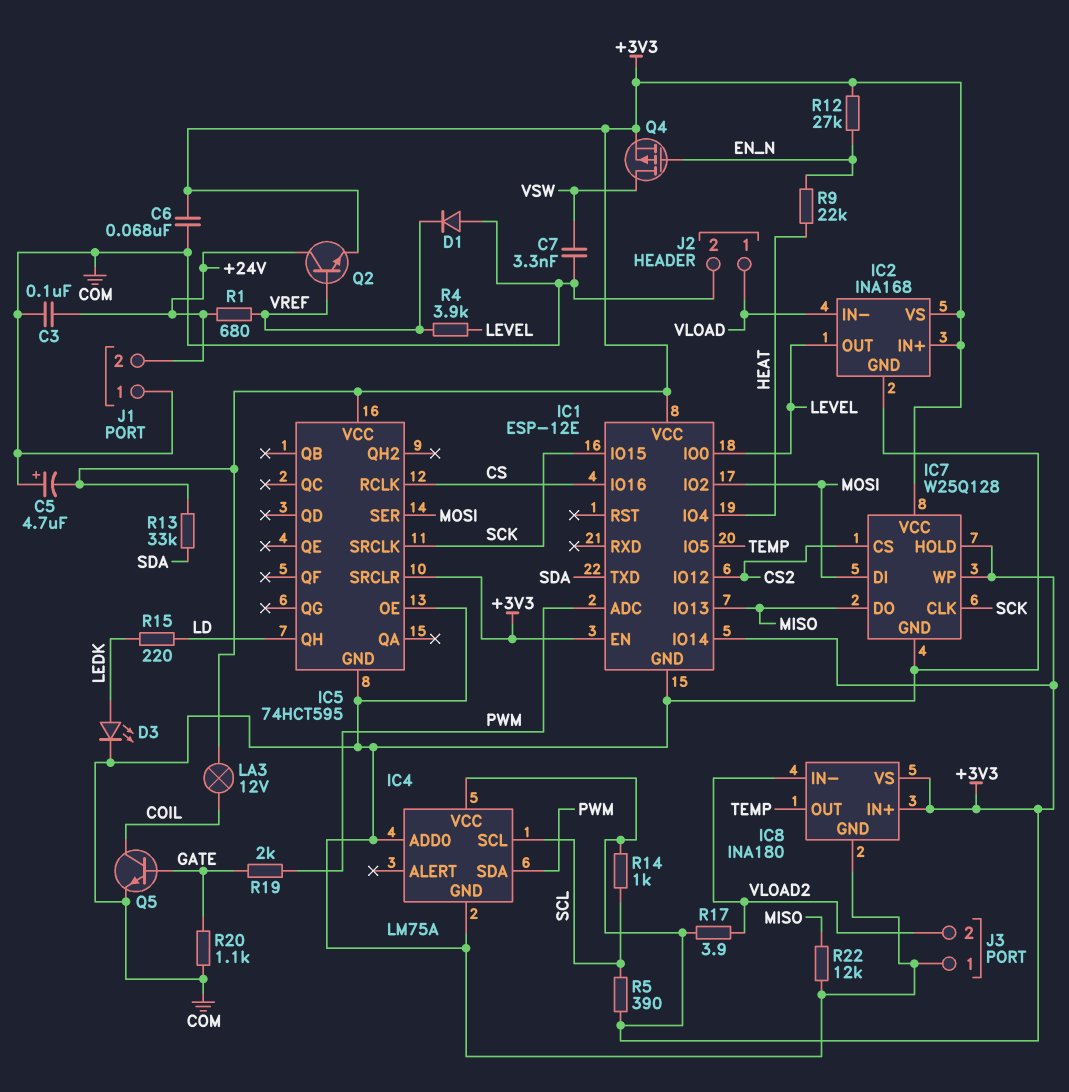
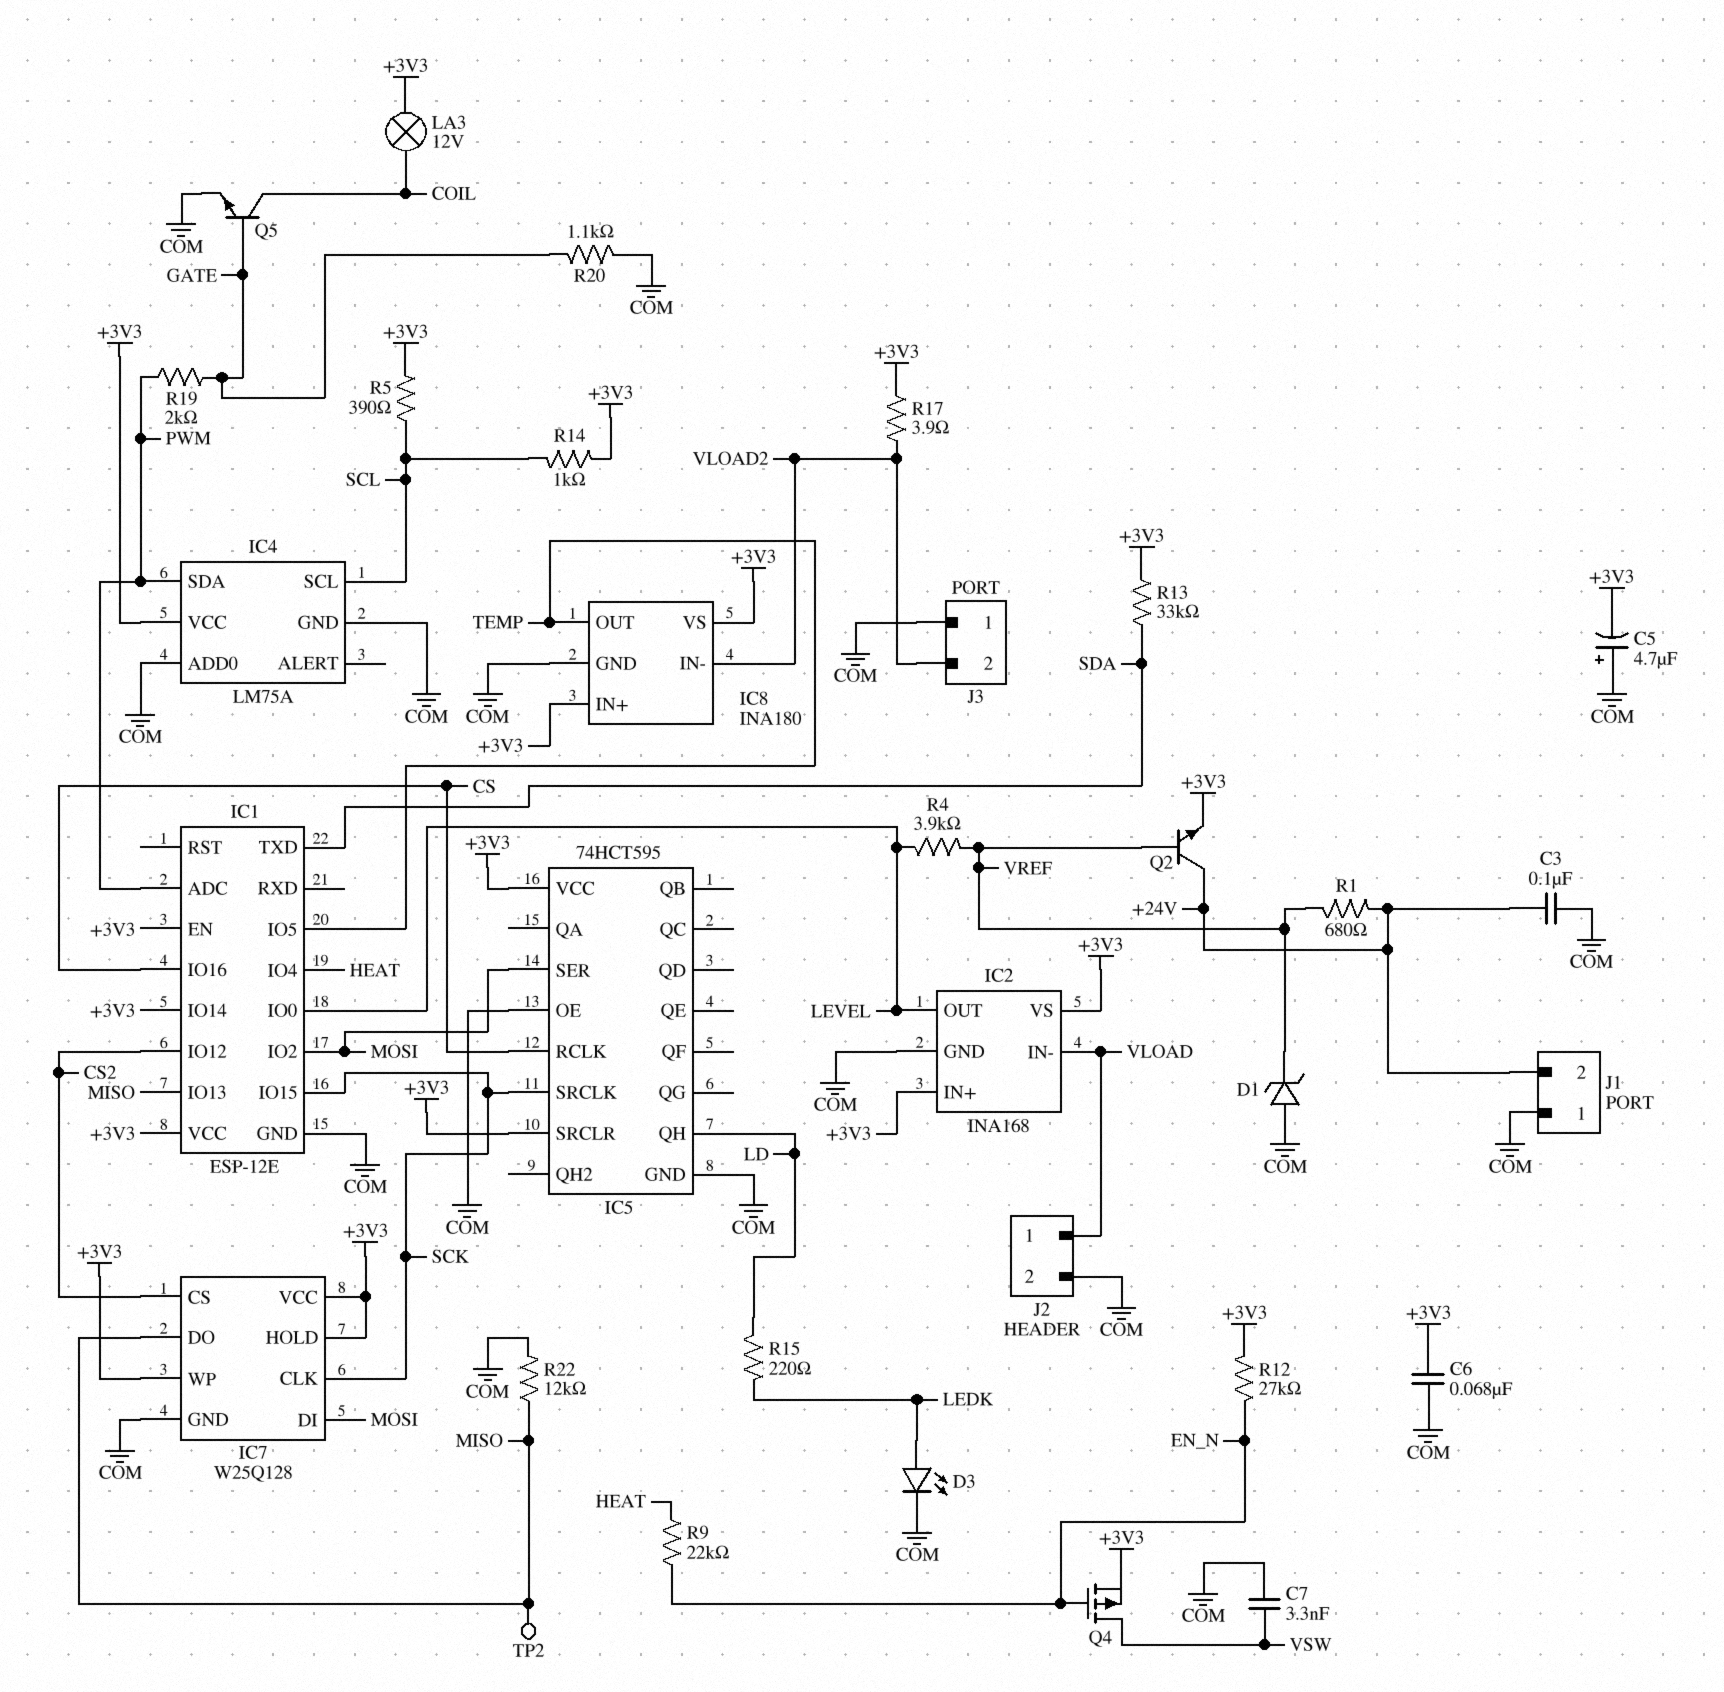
D1: diode (A COM, K VREF) -> zener (A COM, K VREF)
TP2: none -> test point (MISO)

